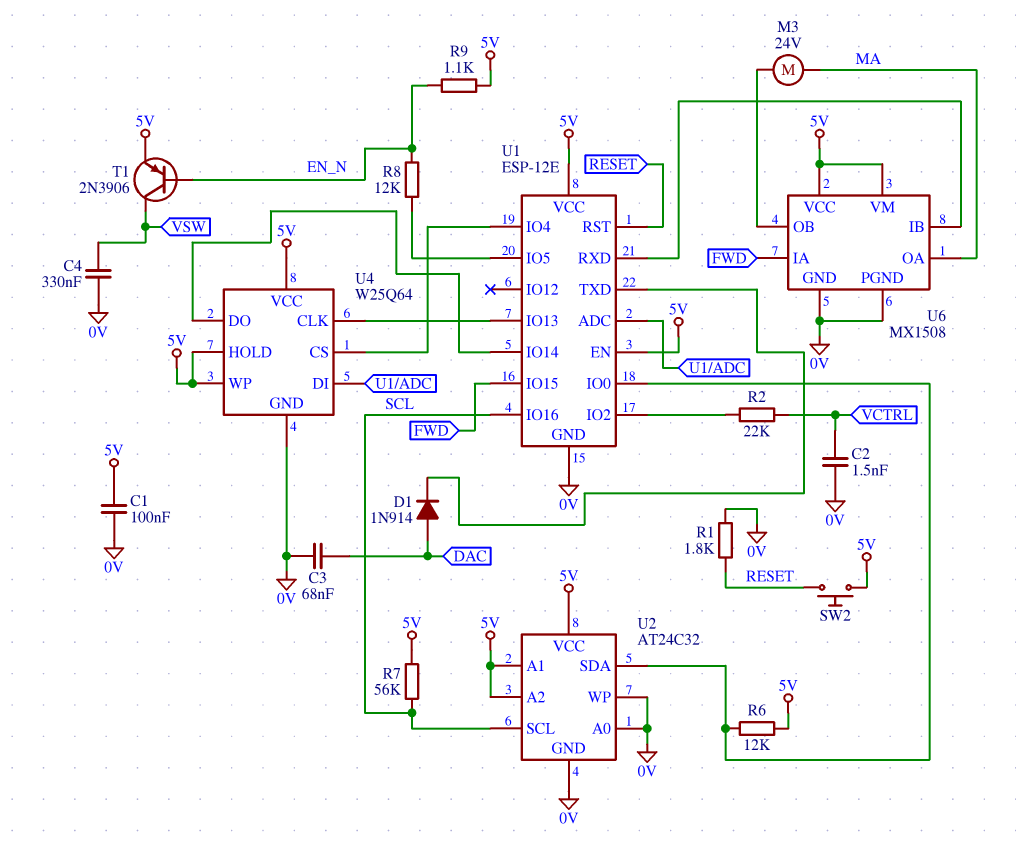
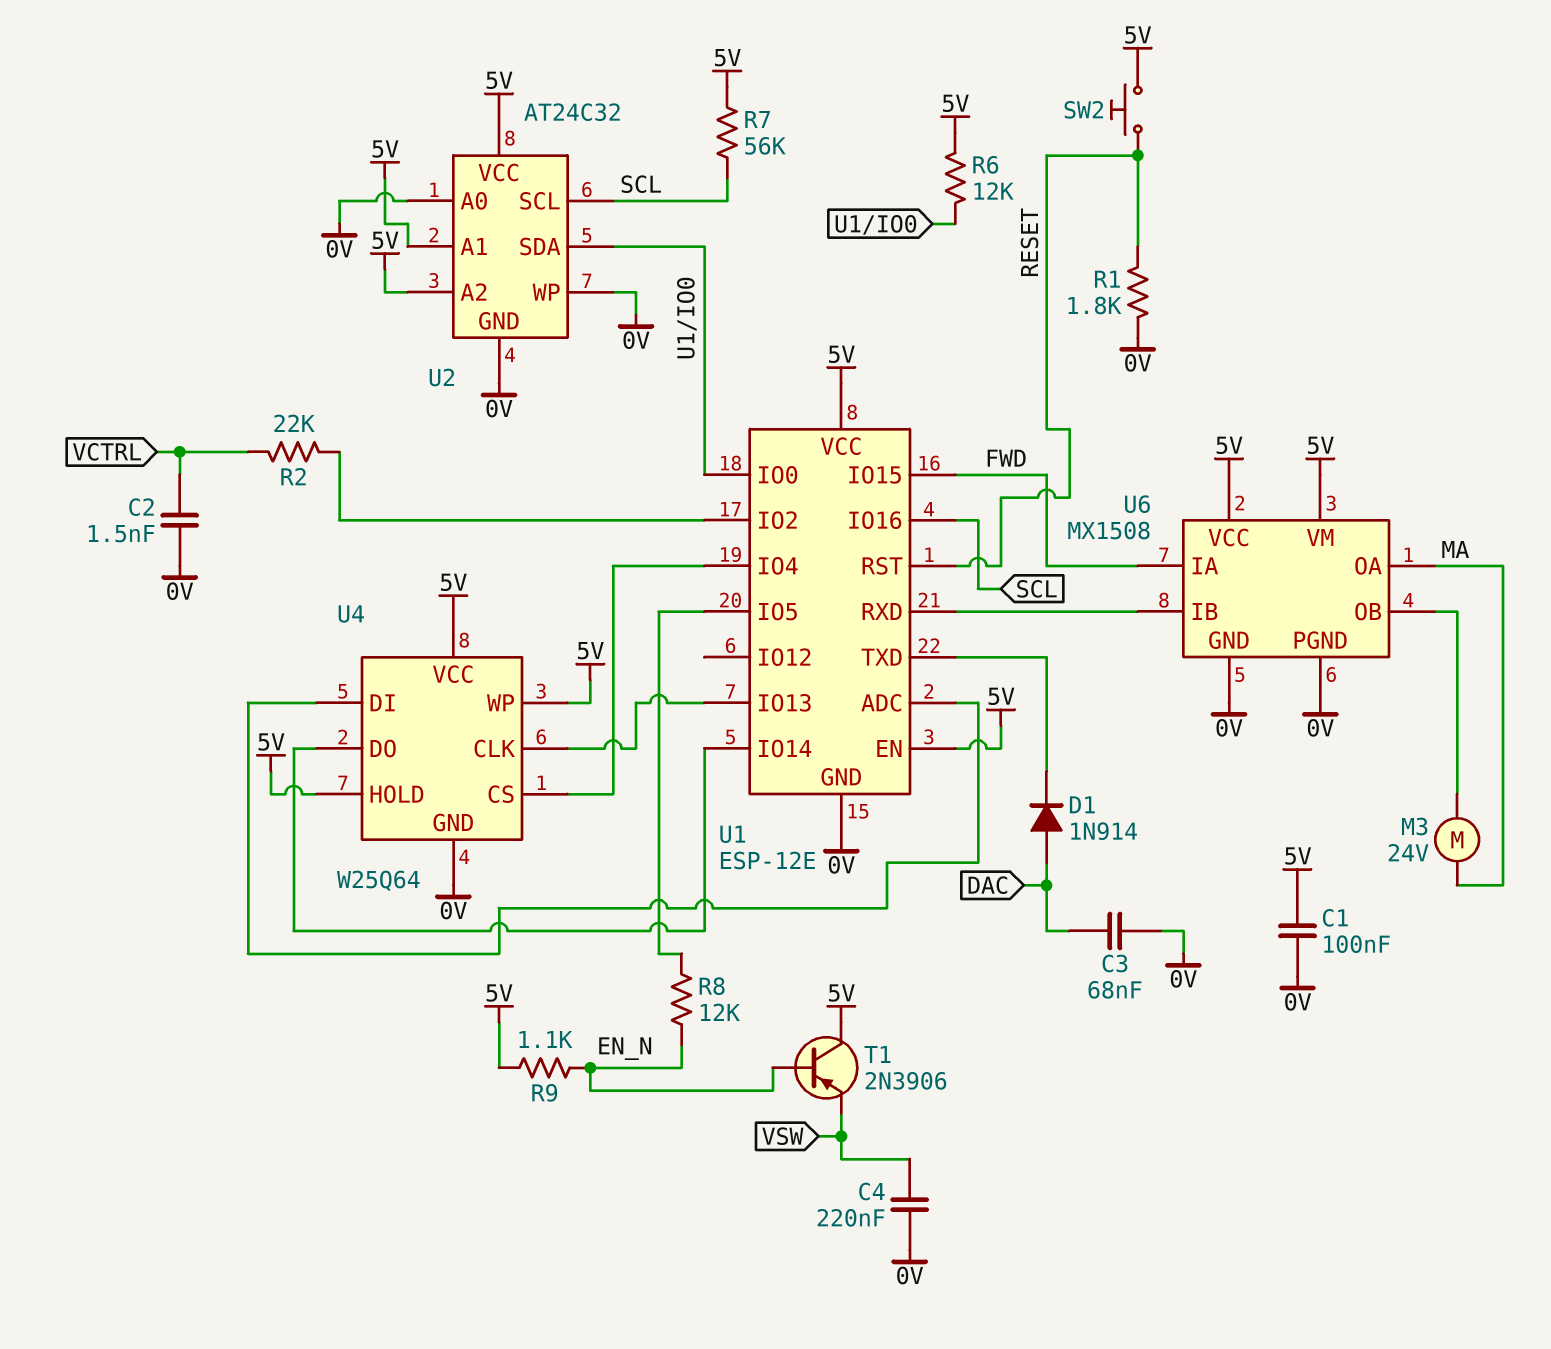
C4: 330nF (0V, VSW) -> 220nF (0V, VSW)
T1: PNP 2N3906 (B EN_N, C VSW, E 5V) -> PNP 2N3906 (B EN_N, C 5V, E VSW)

